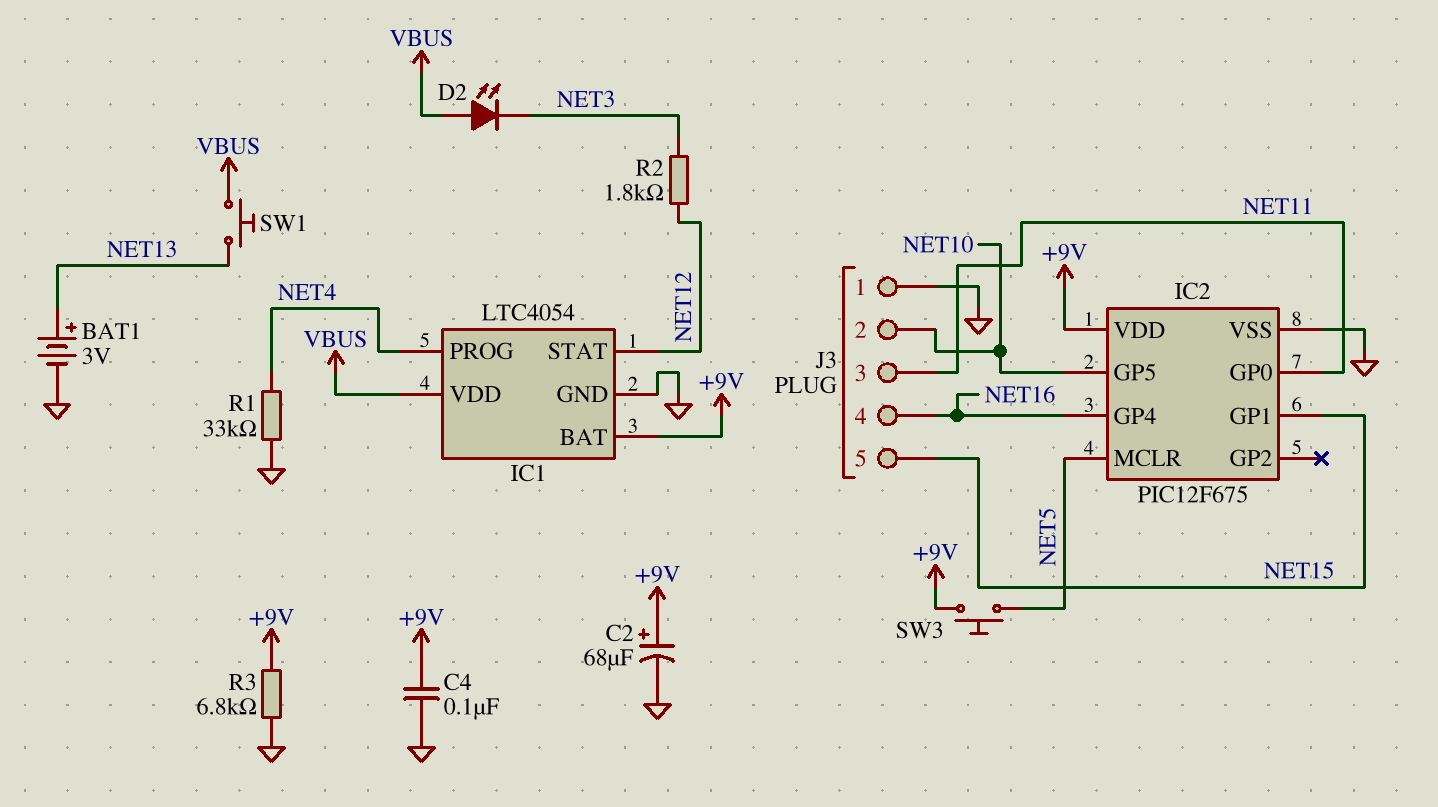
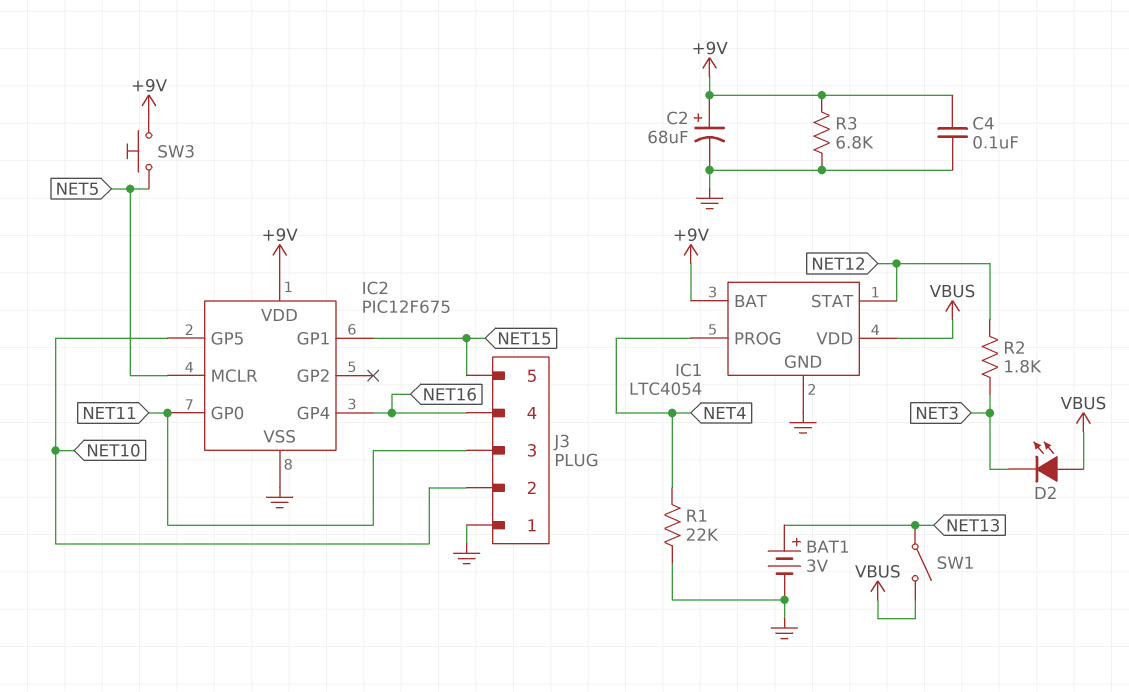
R1: 33k (GND, NET4) -> 22k (GND, NET4)
SW1: button (NET13, VBUS) -> switch (NET13, VBUS)

